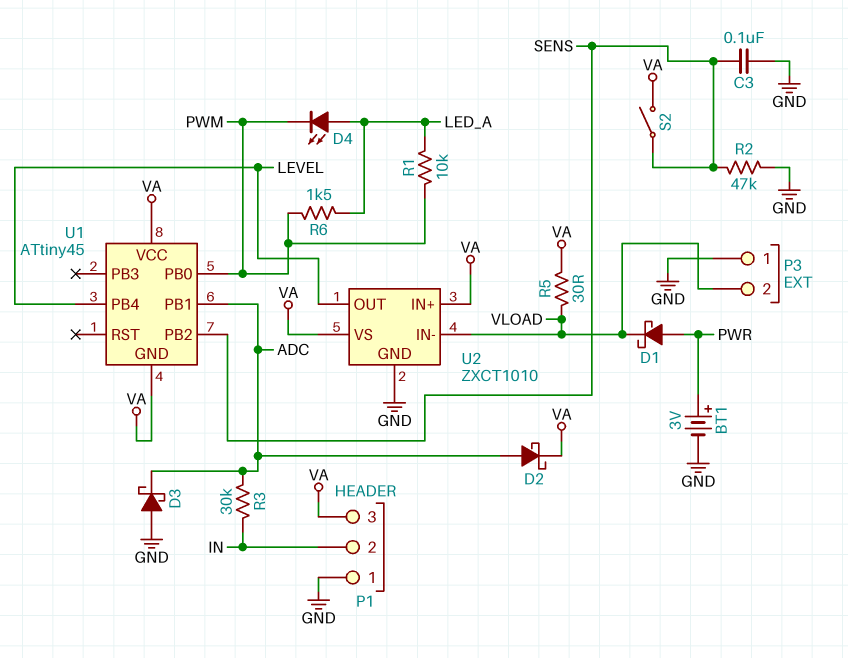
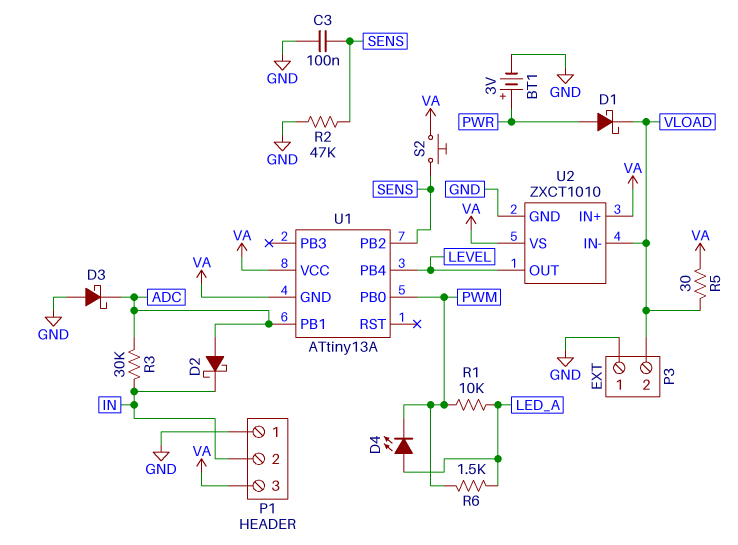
D2: schottky (A ADC, K VA) -> schottky (A ADC, K IN)
S2: switch (SENS, VA) -> button (SENS, VA)
U1: ATtiny45 -> ATtiny13A

